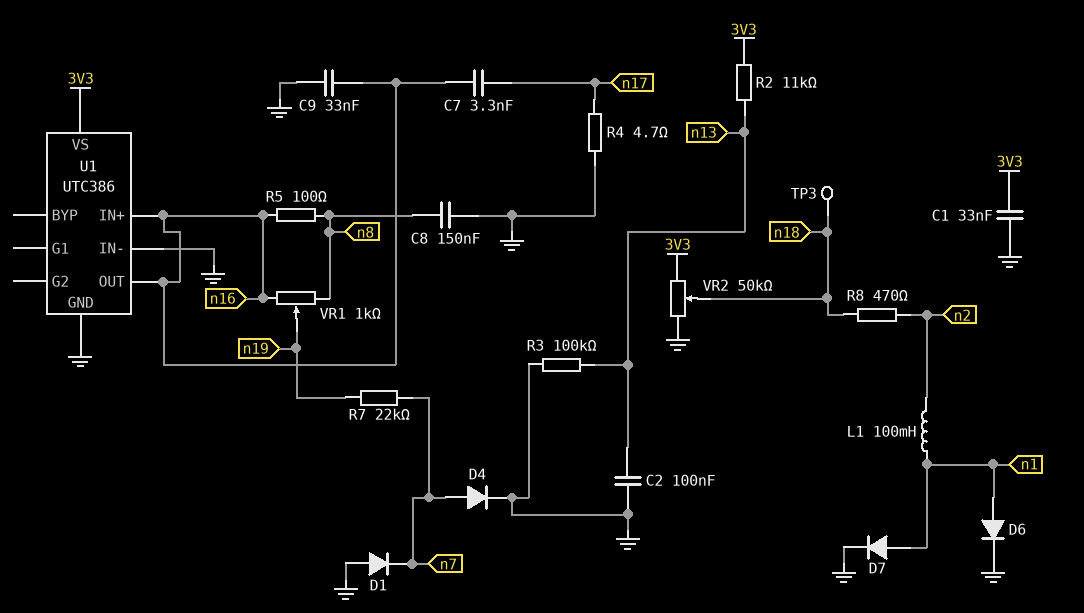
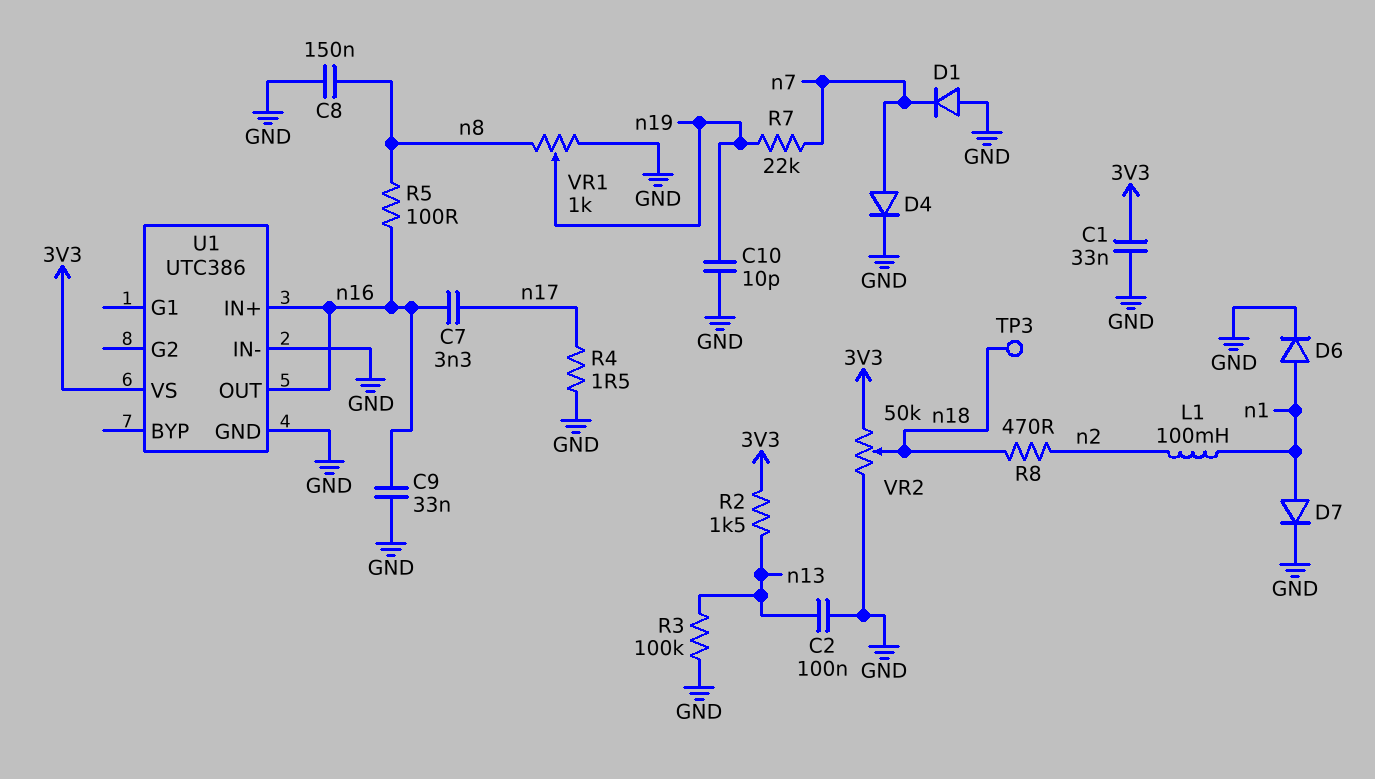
C10: none -> 10pF (GND, n19)
R2: 11k (3V3, n13) -> 1.5k (3V3, n13)
R4: 4.7 (GND, n17) -> 1.5 (GND, n17)
VR1: 1k (n8, n16, wiper n19) -> 1k (GND, n8, wiper n19)

